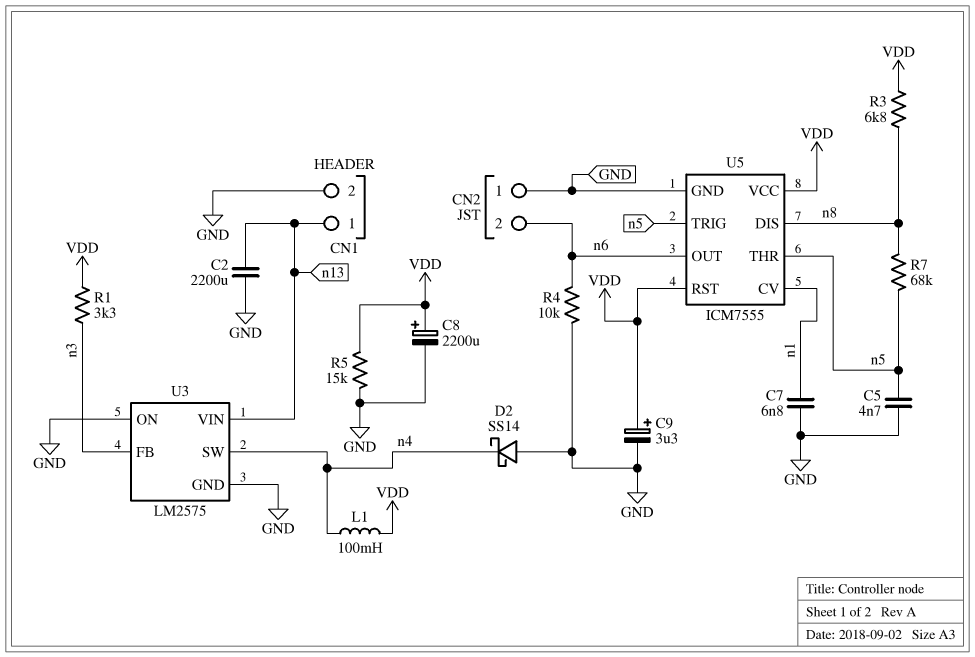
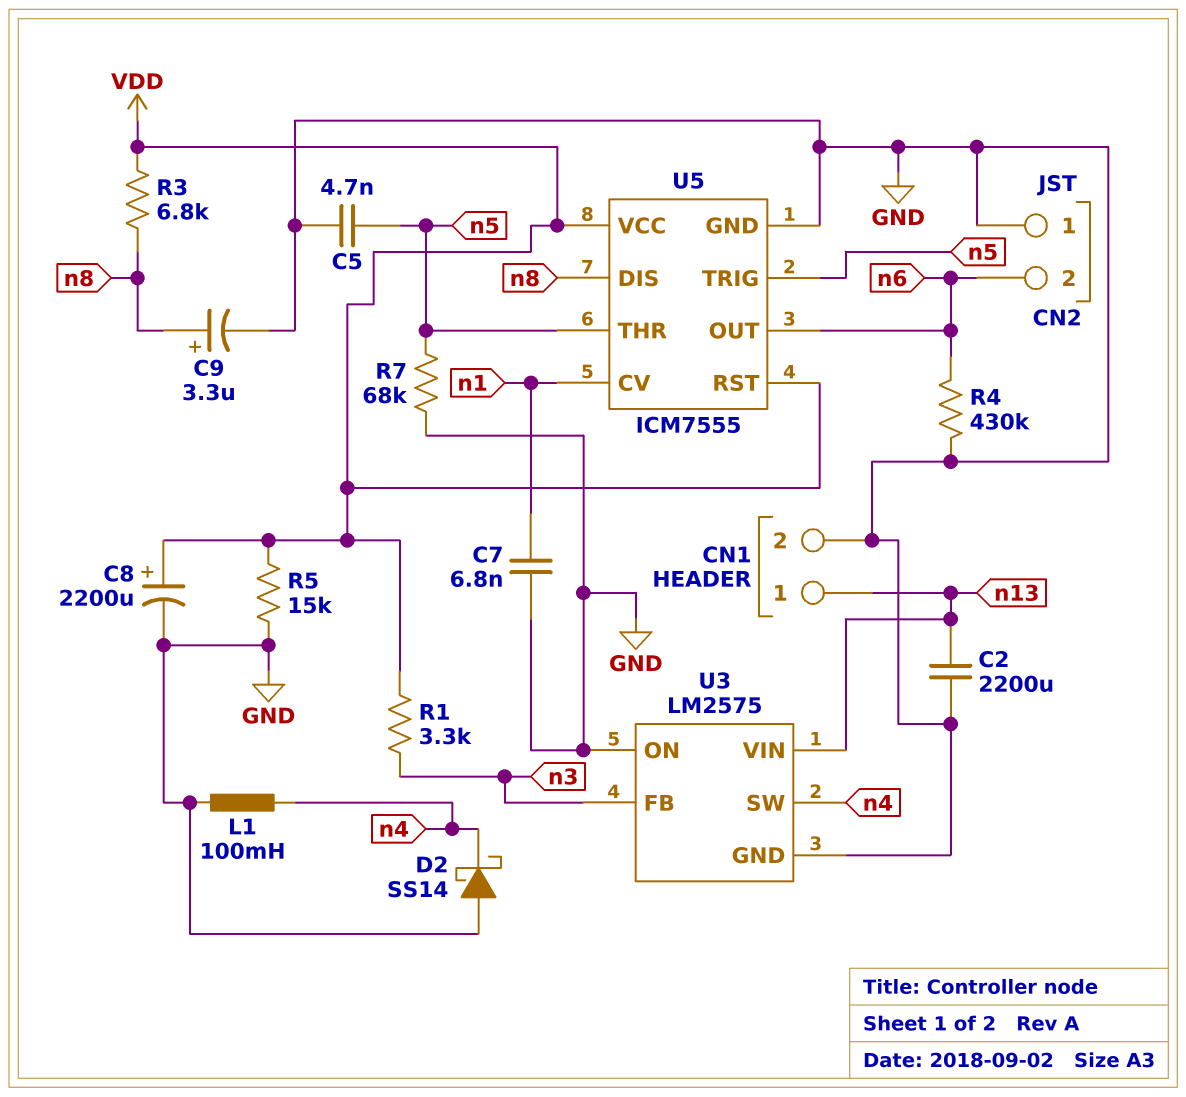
C9: 3.3uF (plus VDD, minus GND) -> 3.3uF (plus n8, minus GND)
L1: 100mH (VDD, n4) -> 100mH (GND, n4)
R4: 10k (GND, n6) -> 430k (GND, n6)
R7: 68k (n5, n8) -> 68k (GND, n5)

